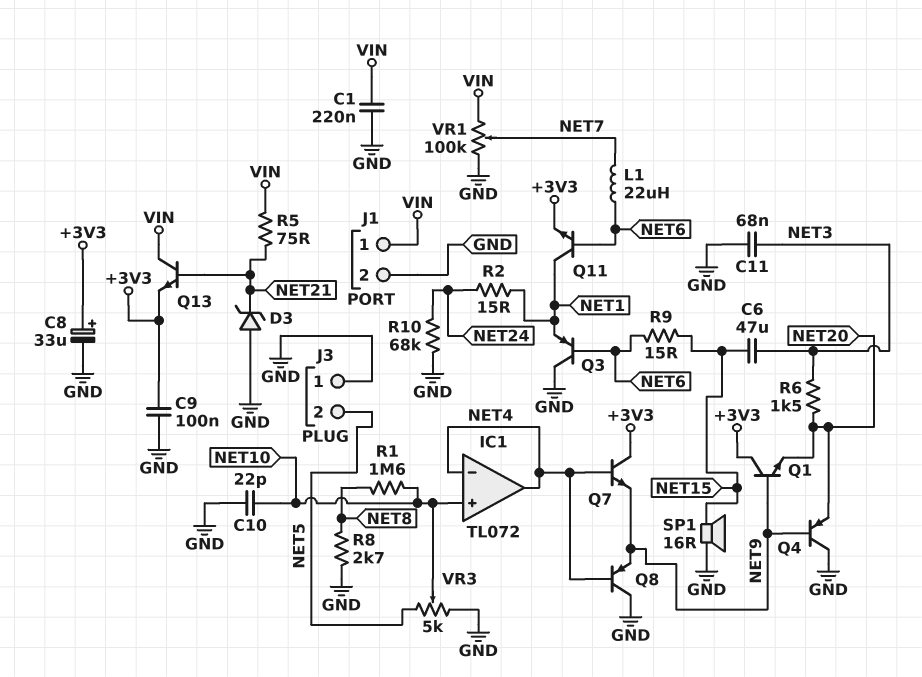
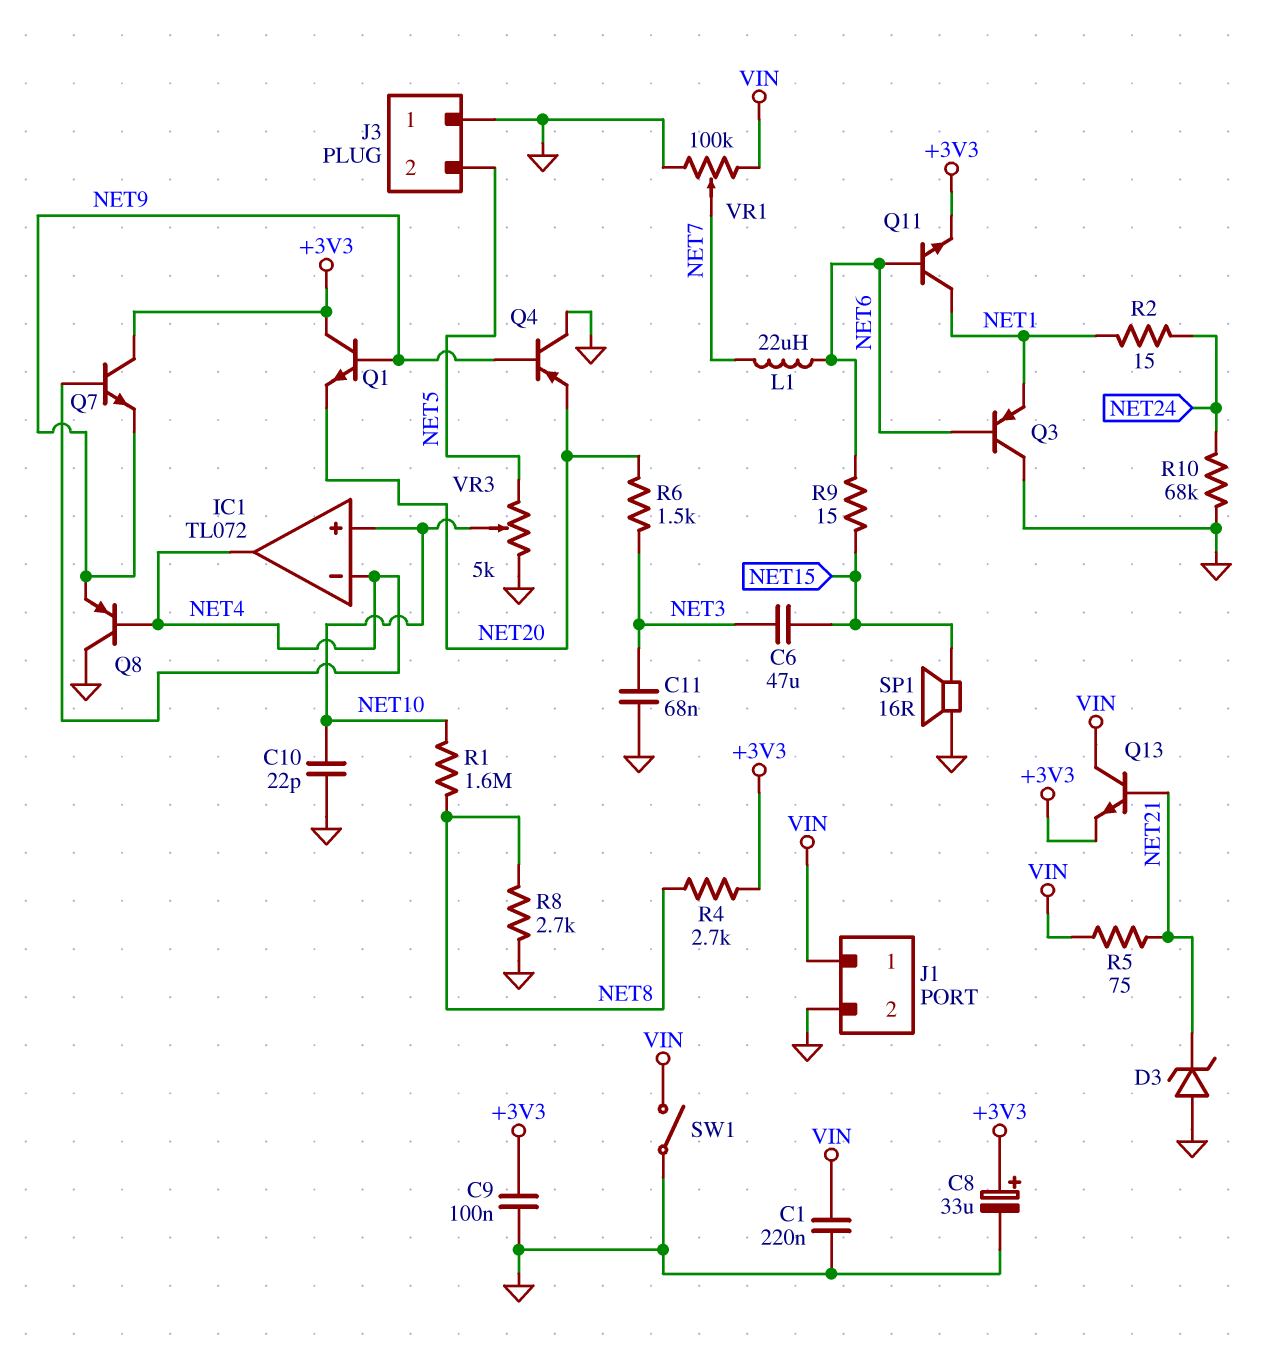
R4: none -> 2.7k (+3V3, NET8)
SW1: none -> switch (GND, VIN)

